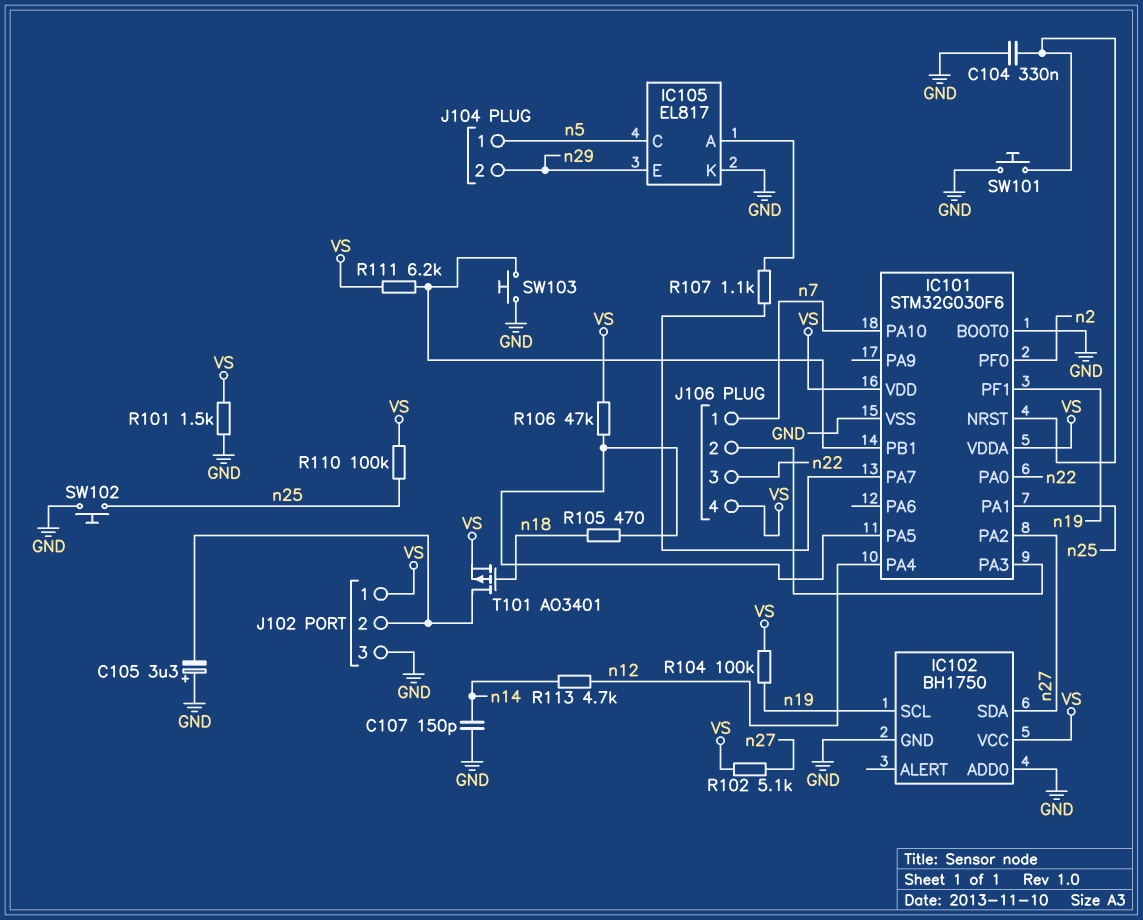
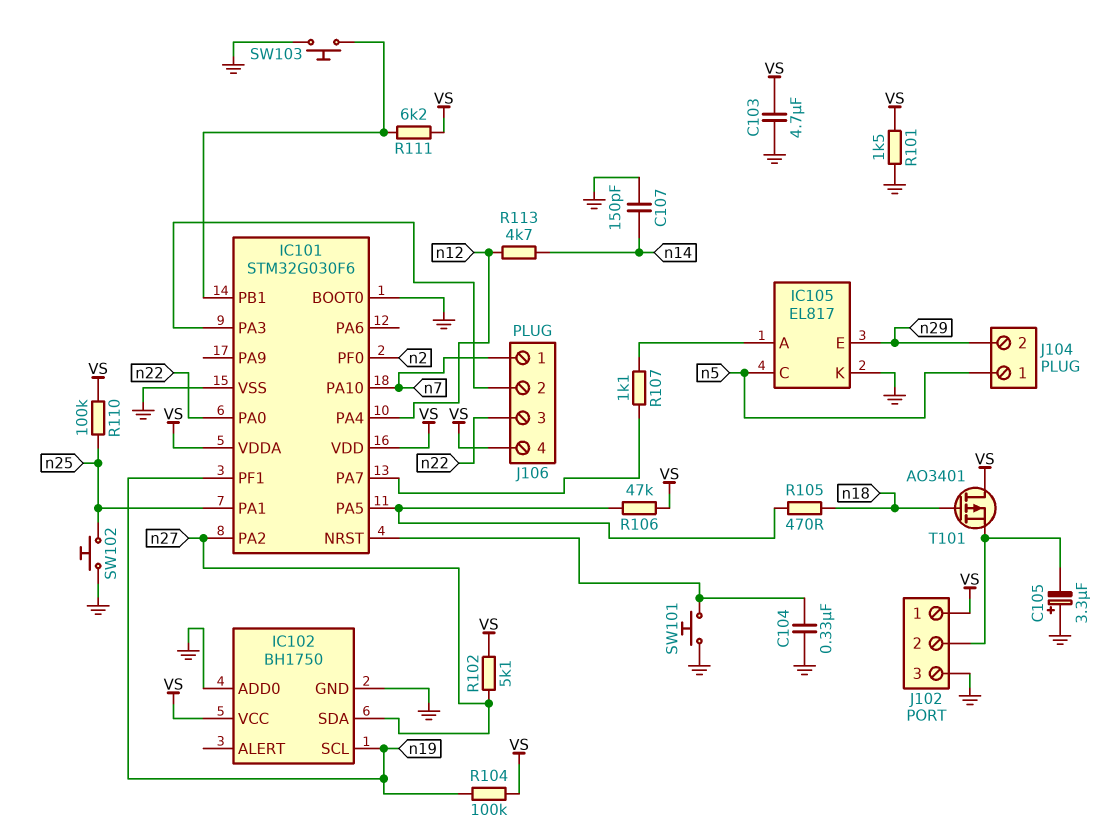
C103: none -> 4.7uF (GND, VS)
T101: PMOS AO3401 (G n18, D J102/2, S VS) -> PMOS AO3401 (G n18, D VS, S J102/2)

